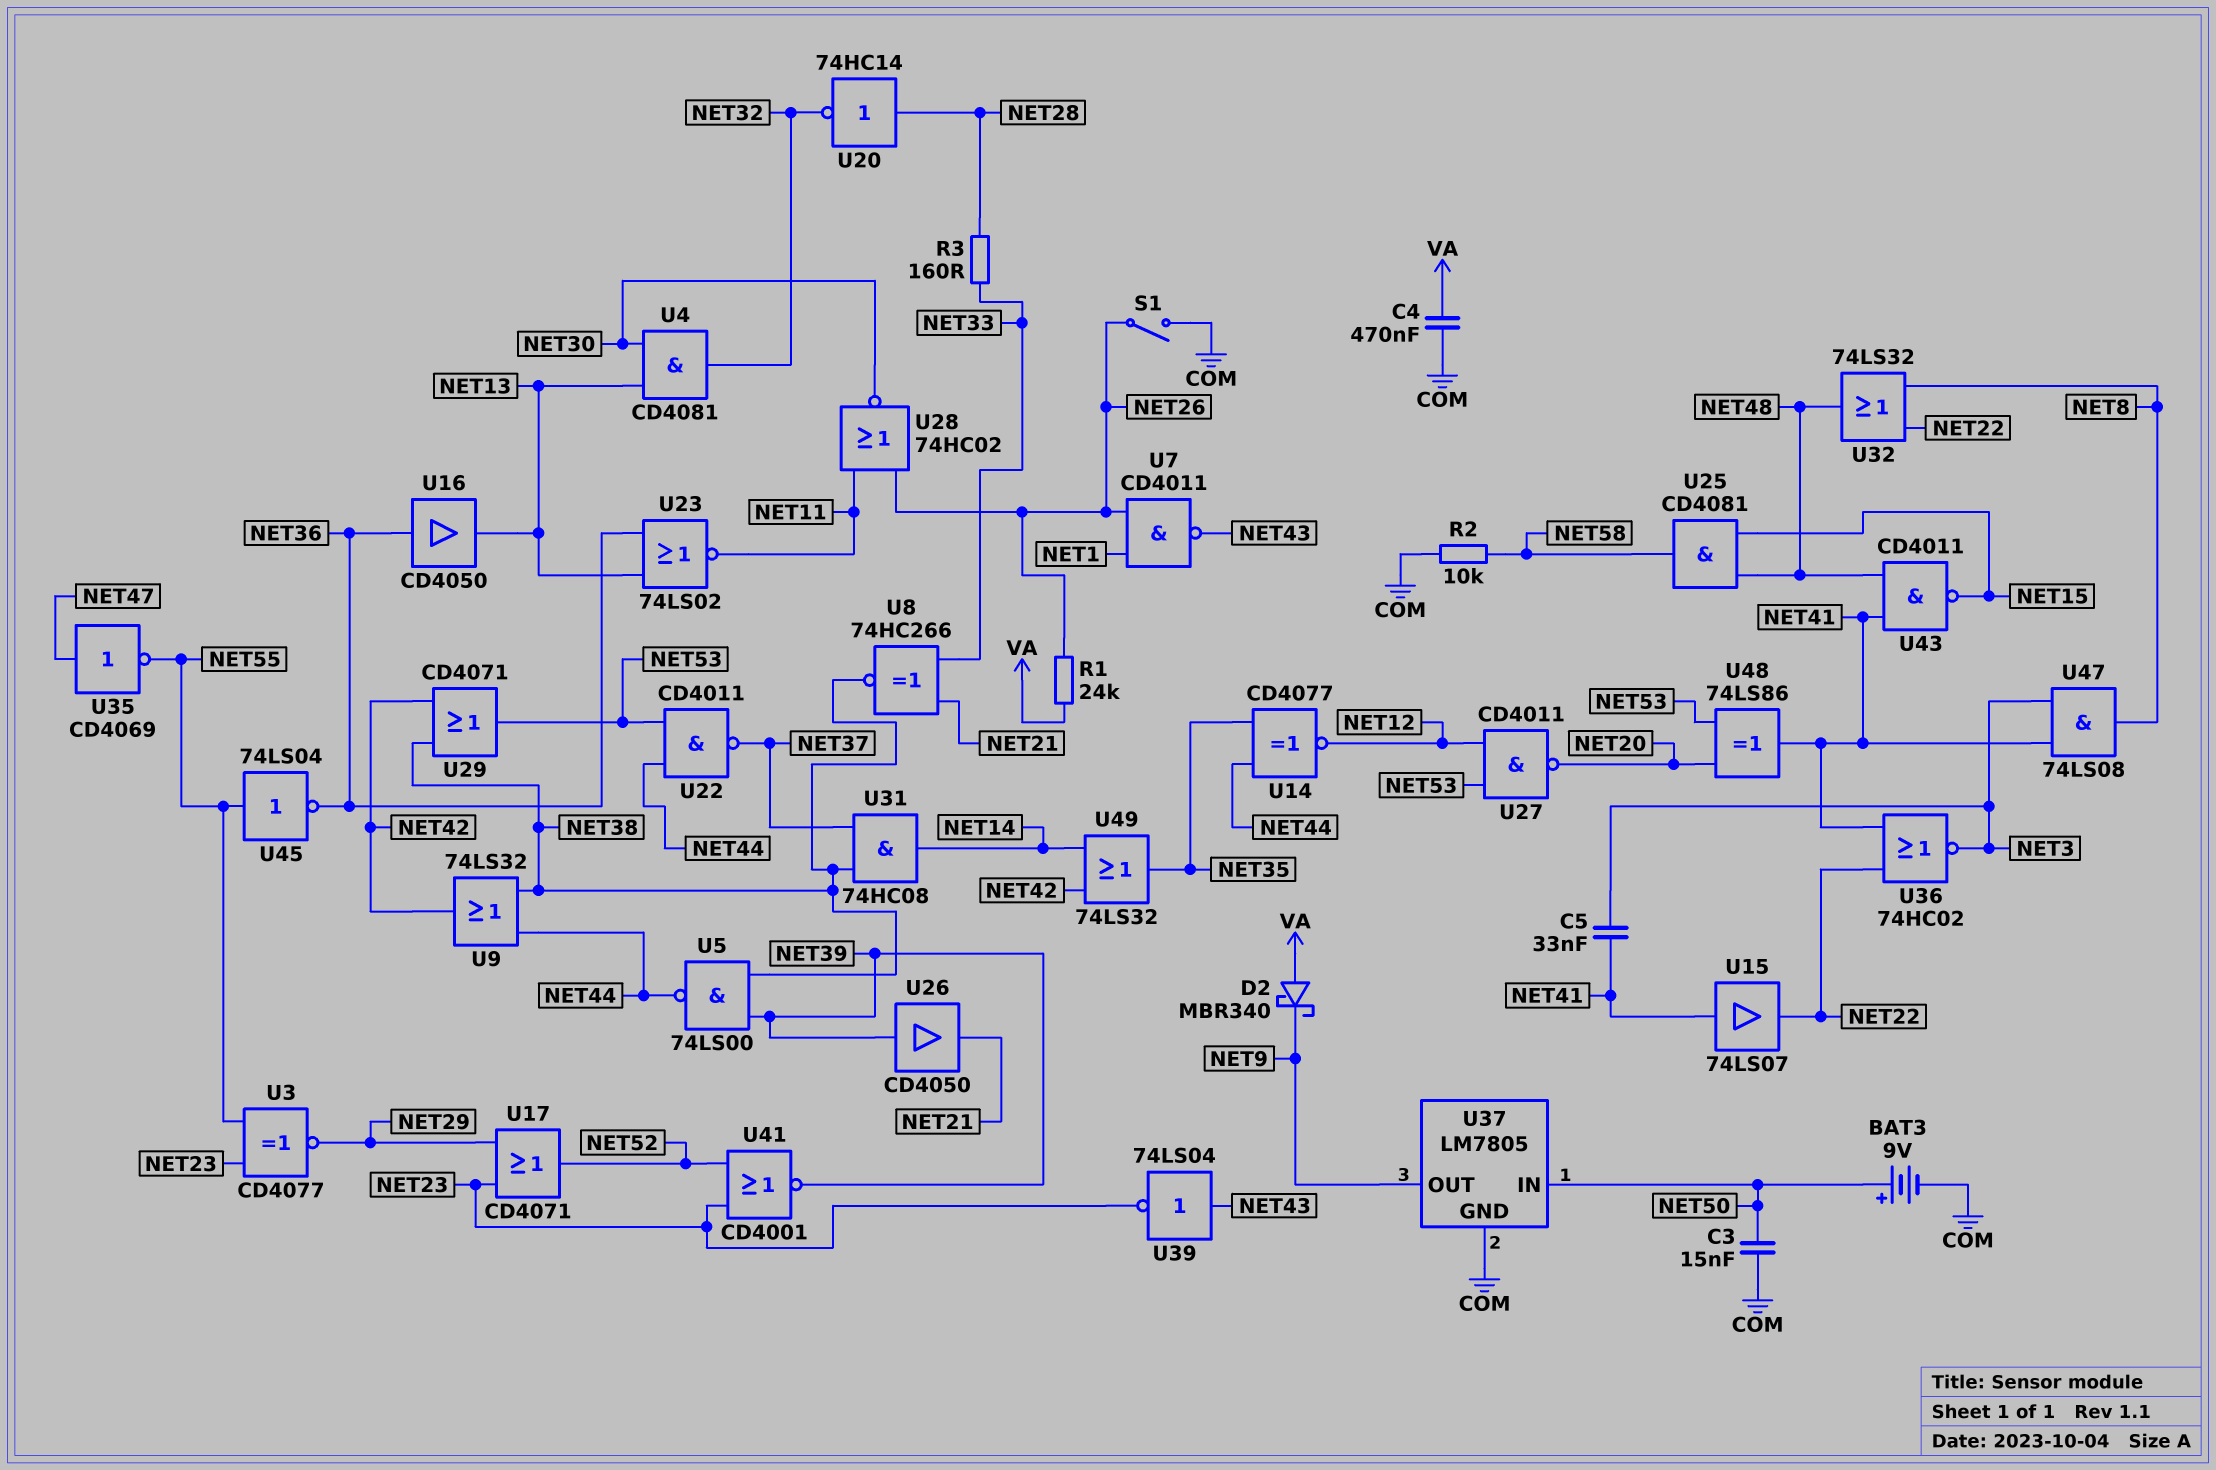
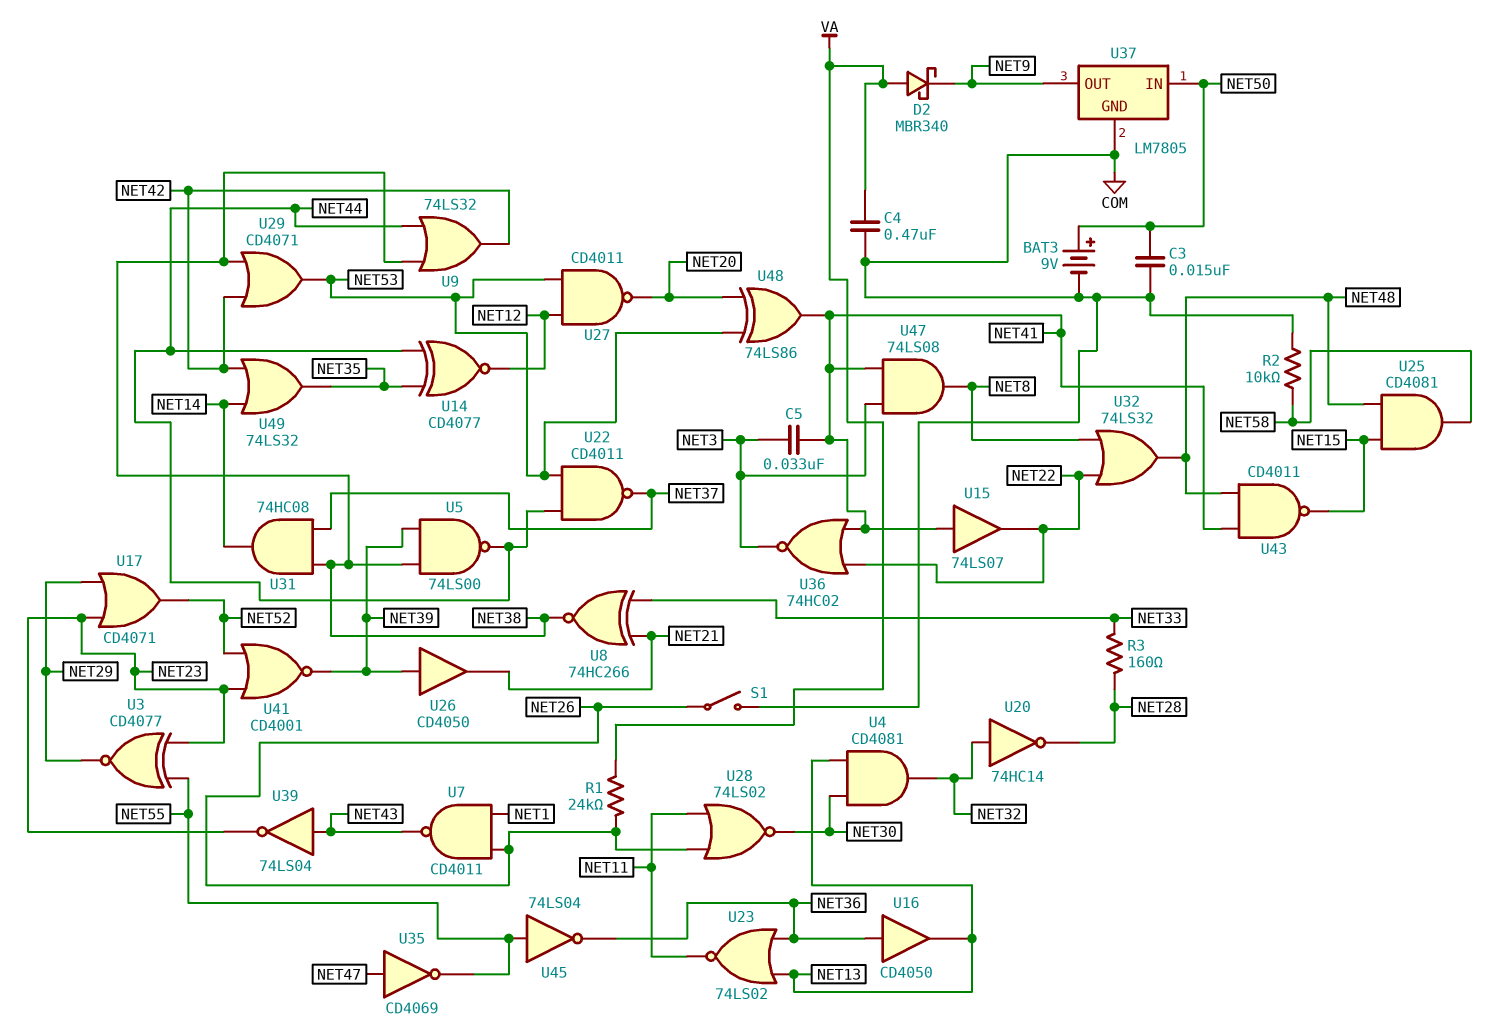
U20: NOT 74HC14 (in NET28, out NET32) -> NOT 74HC14 (in NET32, out NET28)
U28: NOR 74HC02 (in NET11, in NET26, out NET30) -> NOR 74LS02 (in NET11, in NET26, out NET30)

